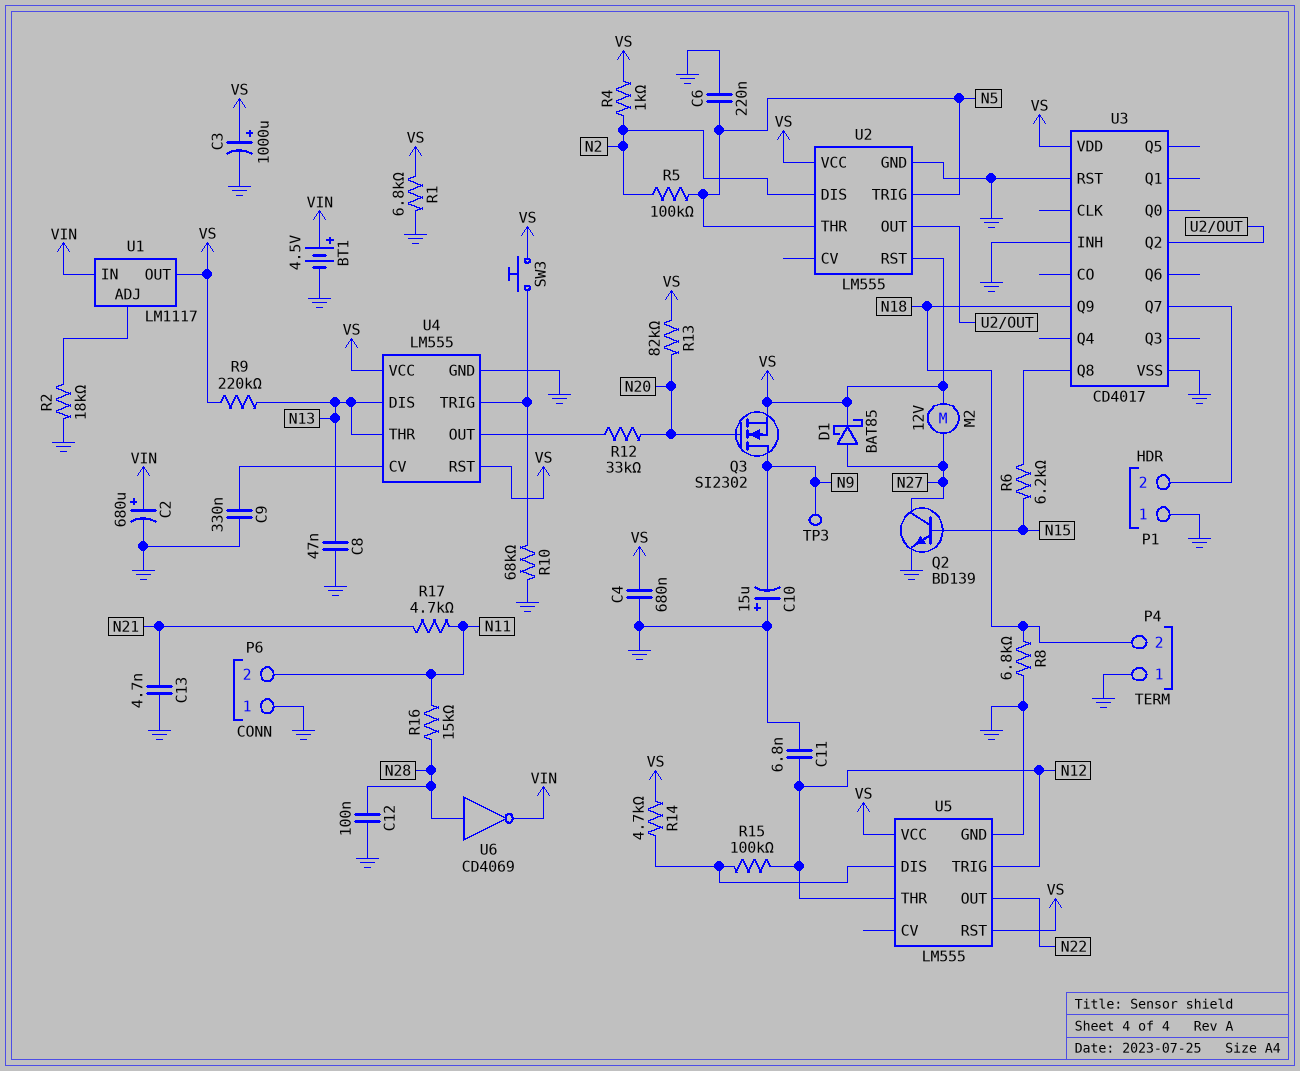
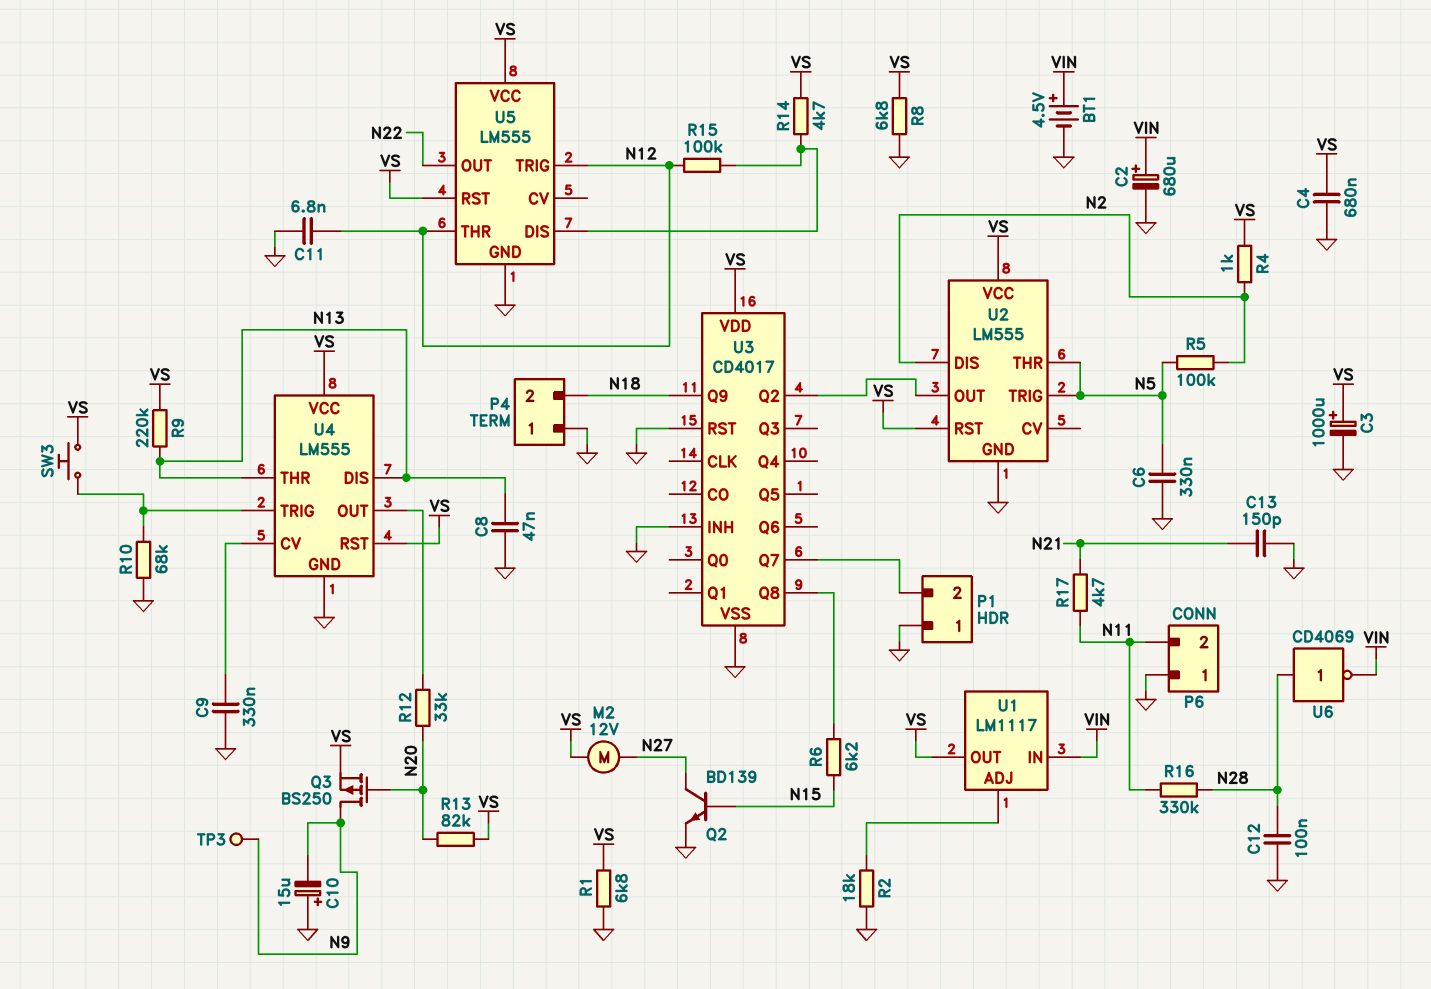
C6: 220nF (GND, N5) -> 330nF (GND, N5)
C13: 4.7nF (GND, N21) -> 150pF (GND, N21)
D1: schottky BAT85 (A N27, K VS) -> none
Q3: NMOS SI2302 (G N20, D N9, S VS) -> PMOS BS250 (G N20, D N9, S VS)
R8: 6.8k (GND, N18) -> 6.8k (GND, VS)
R16: 15k (N11, N28) -> 330k (N11, N28)

